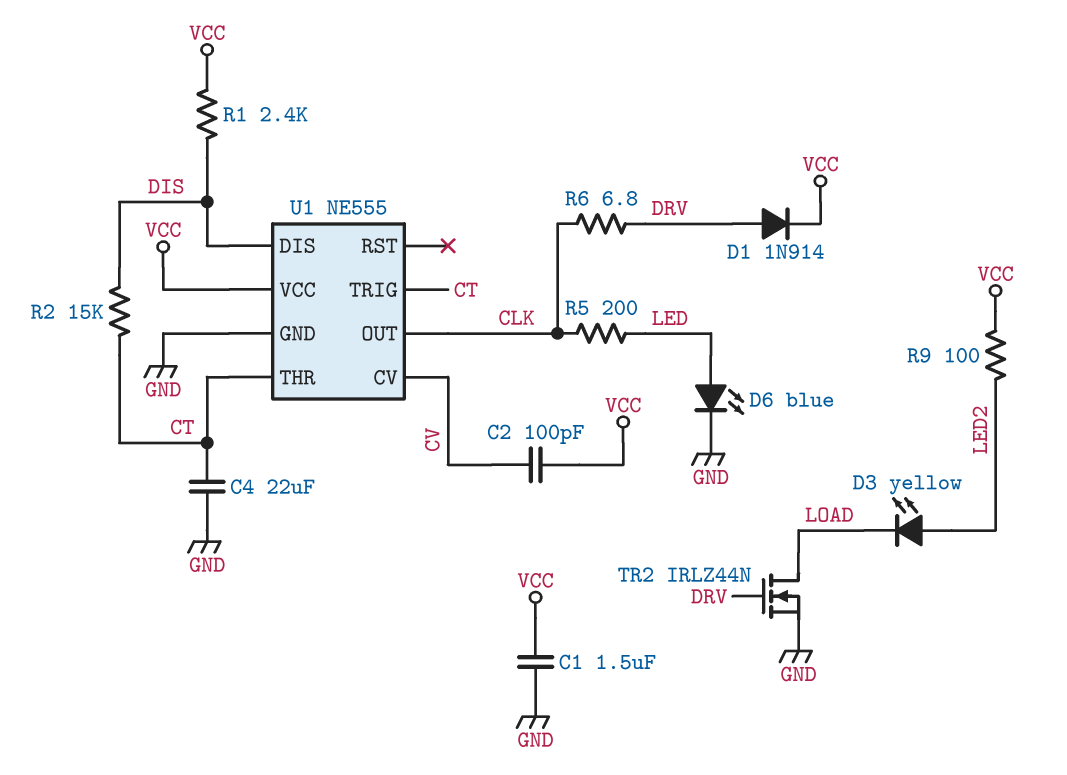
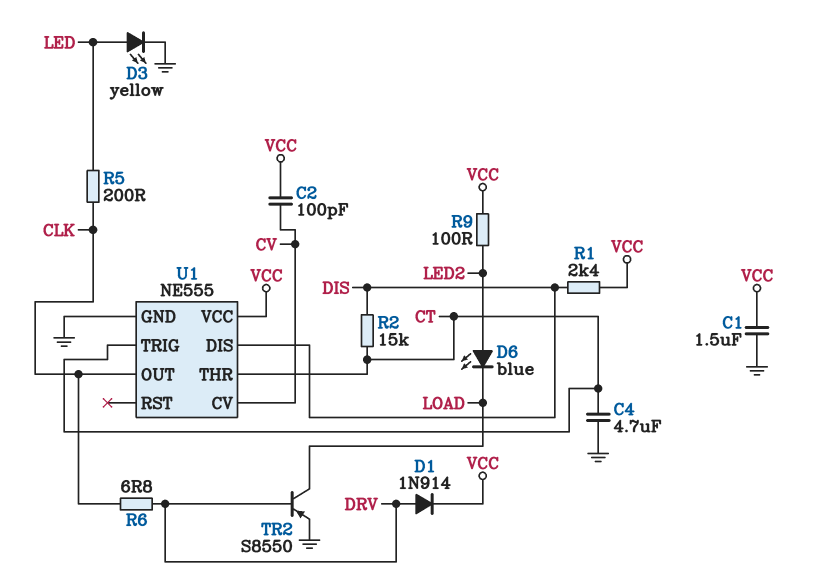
C4: 22uF (CT, GND) -> 4.7uF (CT, GND)
D3: LED yellow (A LED2, K LOAD) -> LED yellow (A LED, K GND)
D6: LED blue (A LED, K GND) -> LED blue (A LED2, K LOAD)
TR2: NMOS IRLZ44N (G DRV, D LOAD, S GND) -> PNP S8550 (B DRV, C LOAD, E GND)

